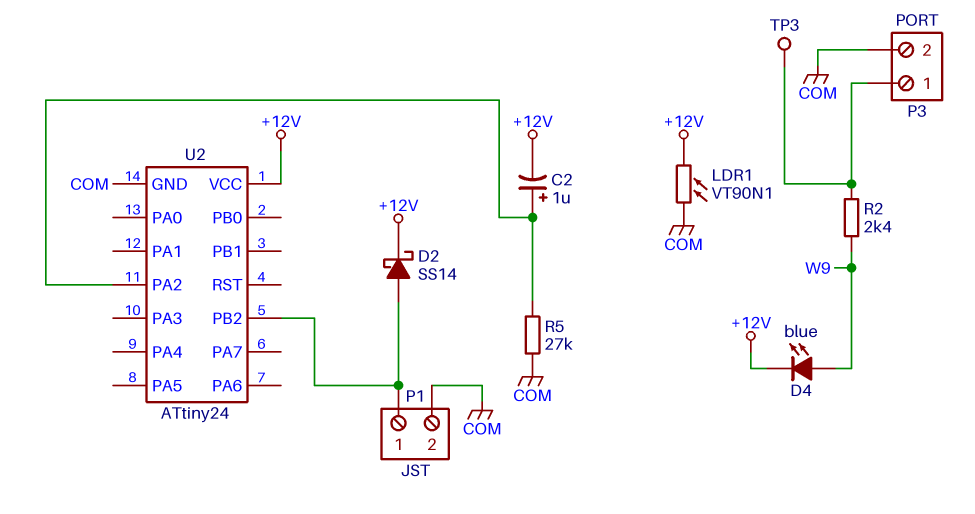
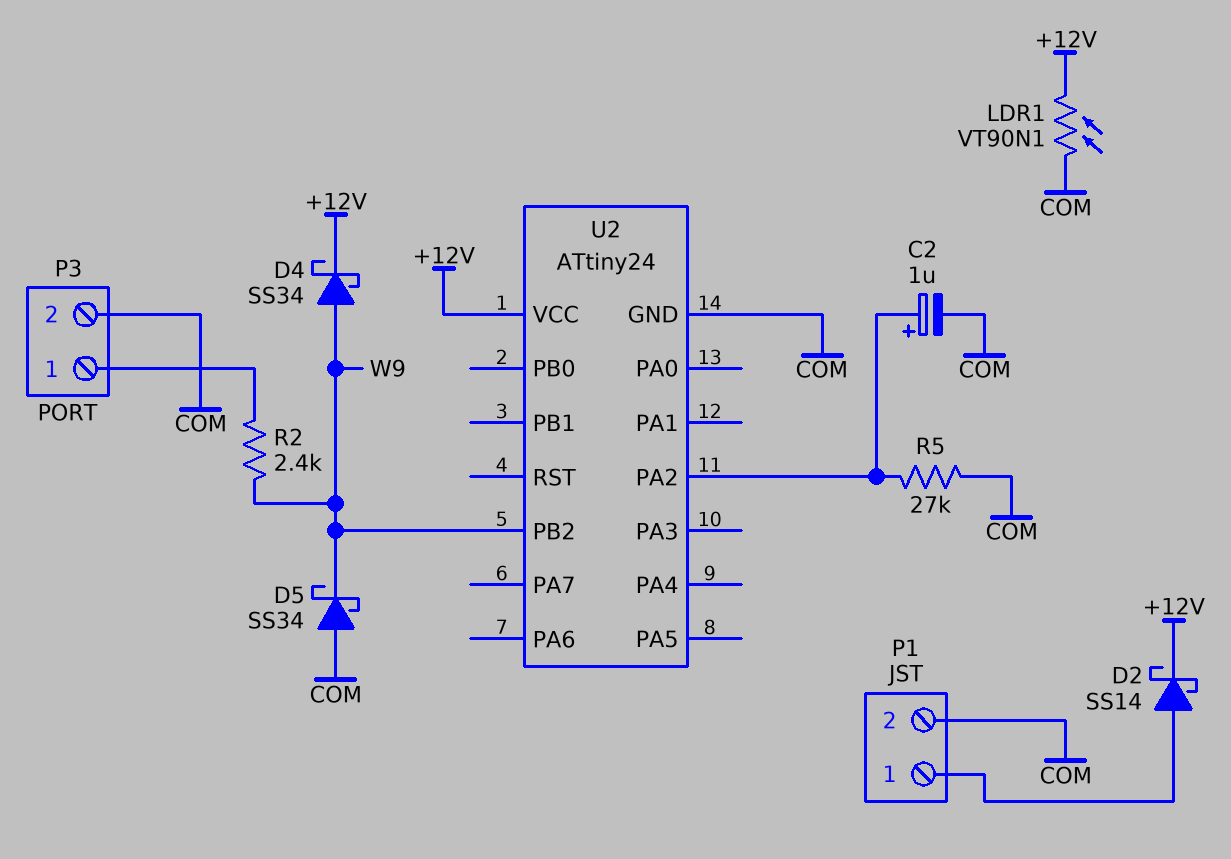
C2: 1uF (plus U2/PA2, minus +12V) -> 1uF (plus U2/PA2, minus COM)
D4: LED blue (A W9, K +12V) -> schottky SS34 (A W9, K +12V)
D5: none -> schottky SS34 (A COM, K W9)
TP3: test point (P3/1) -> none
U2 pin PB2: P1/1 -> W9

